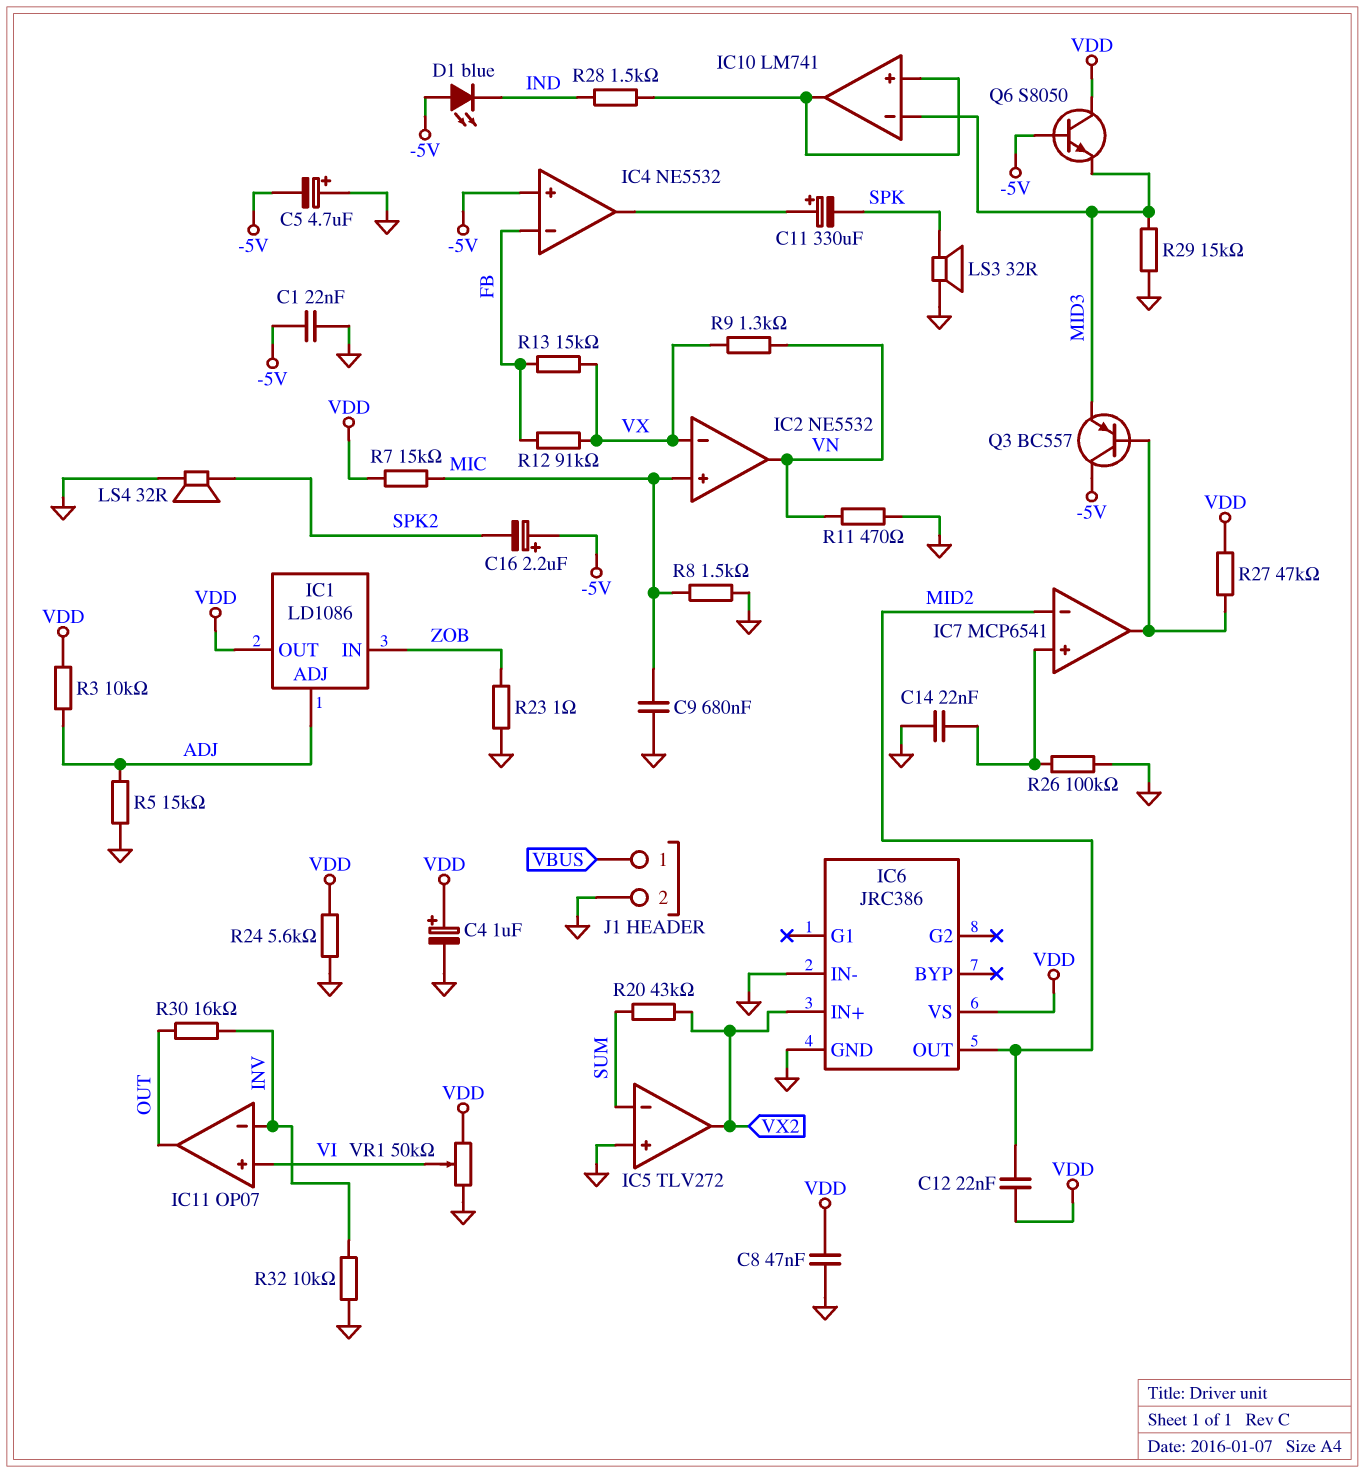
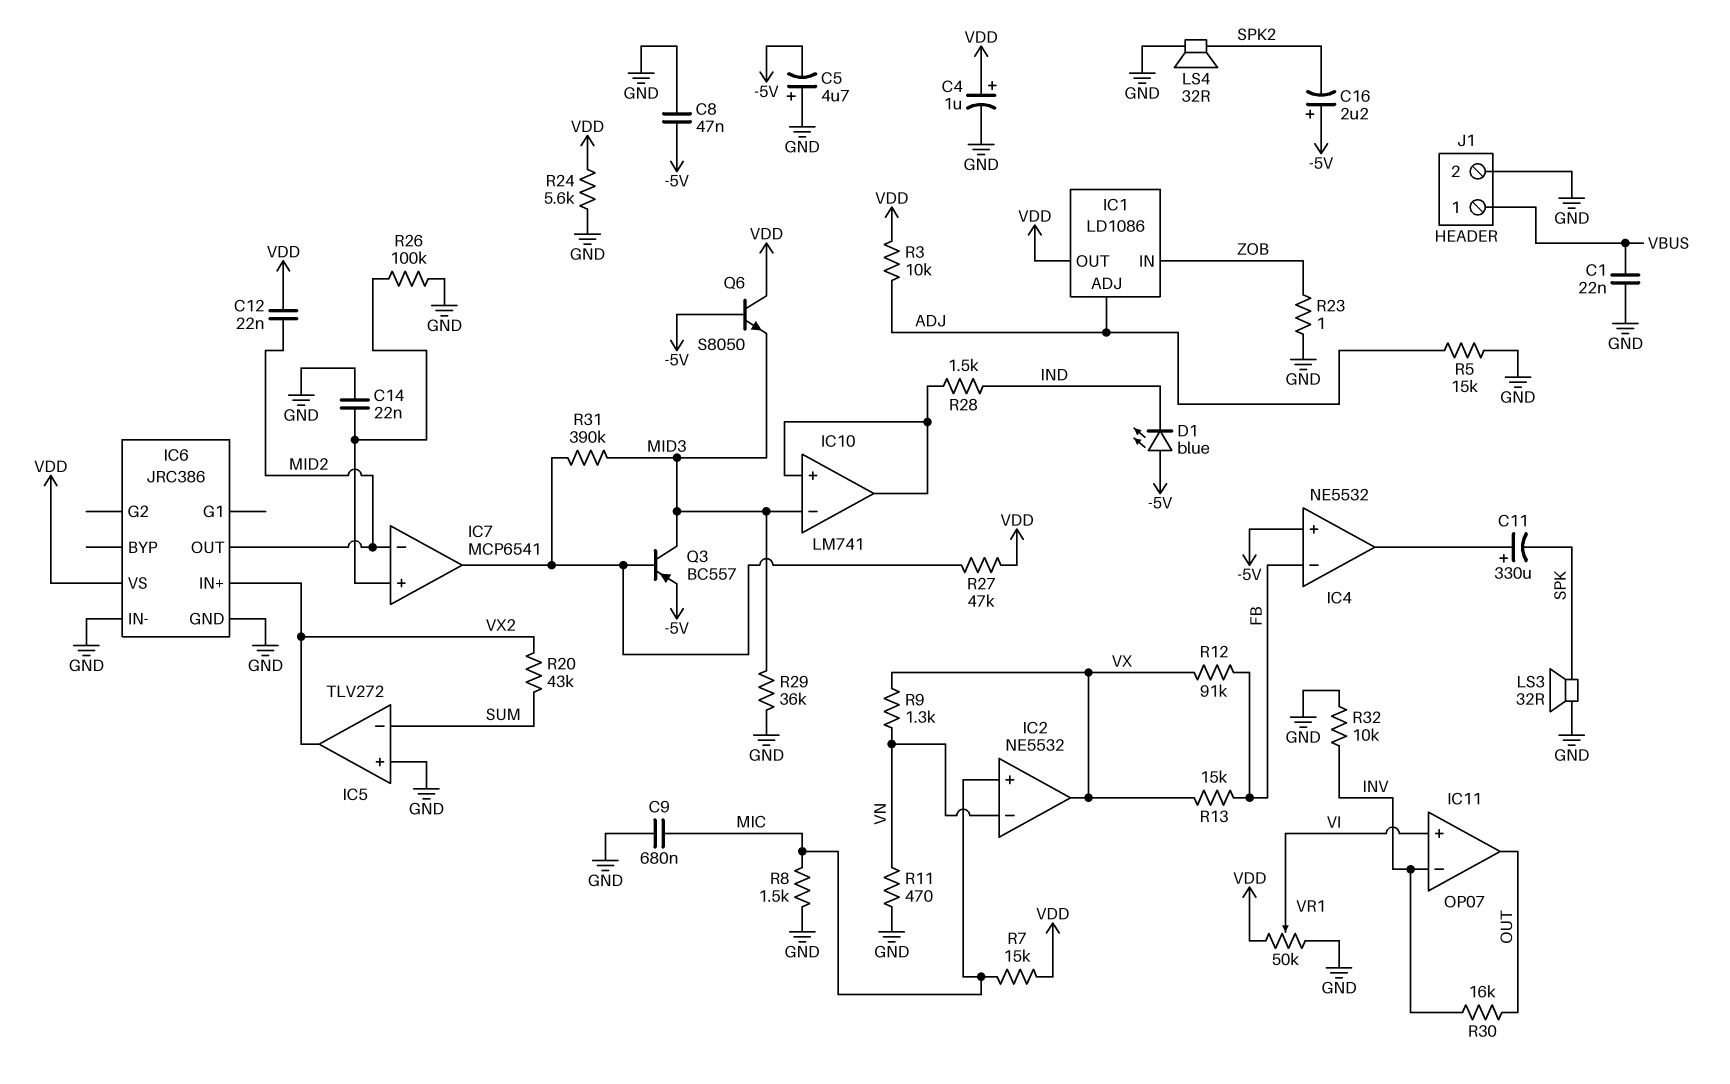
C1: 22nF (-5V, GND) -> 22nF (GND, VBUS)
C8: 47nF (GND, VDD) -> 47nF (-5V, GND)
IC2 pin in-: VX -> VN
IC2 pin out: VN -> VX
Q3: PNP BC557 (B IC7/out, C -5V, E MID3) -> PNP BC557 (B IC7/out, C MID3, E -5V)
R29: 15k (GND, MID3) -> 36k (GND, MID3)
R31: none -> 390k (IC7/out, MID3)

